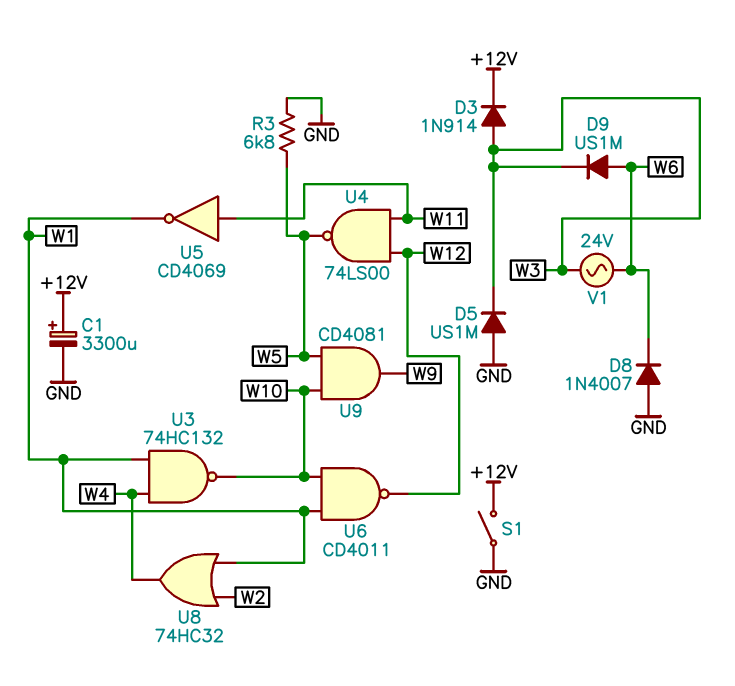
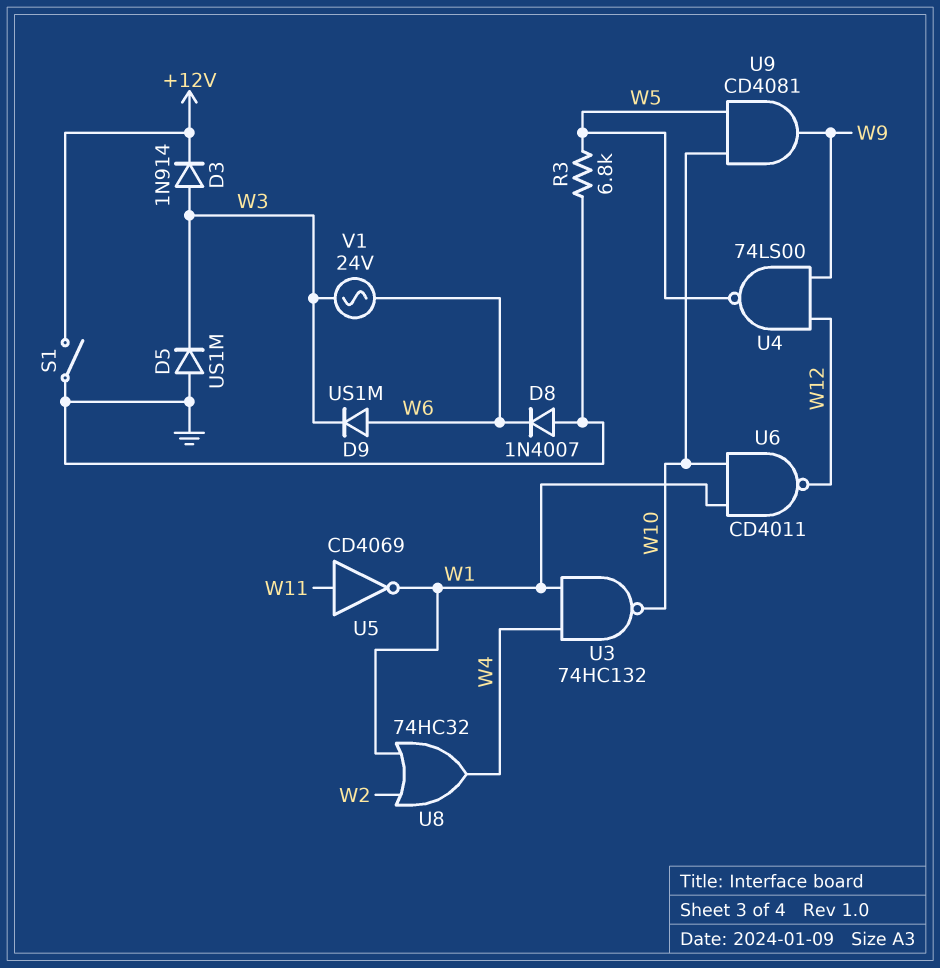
C1: 3300uF (plus +12V, minus GND) -> none
U4: NAND 74LS00 (in W11, in W12, out W5) -> NAND 74LS00 (in W9, in W12, out W5)

